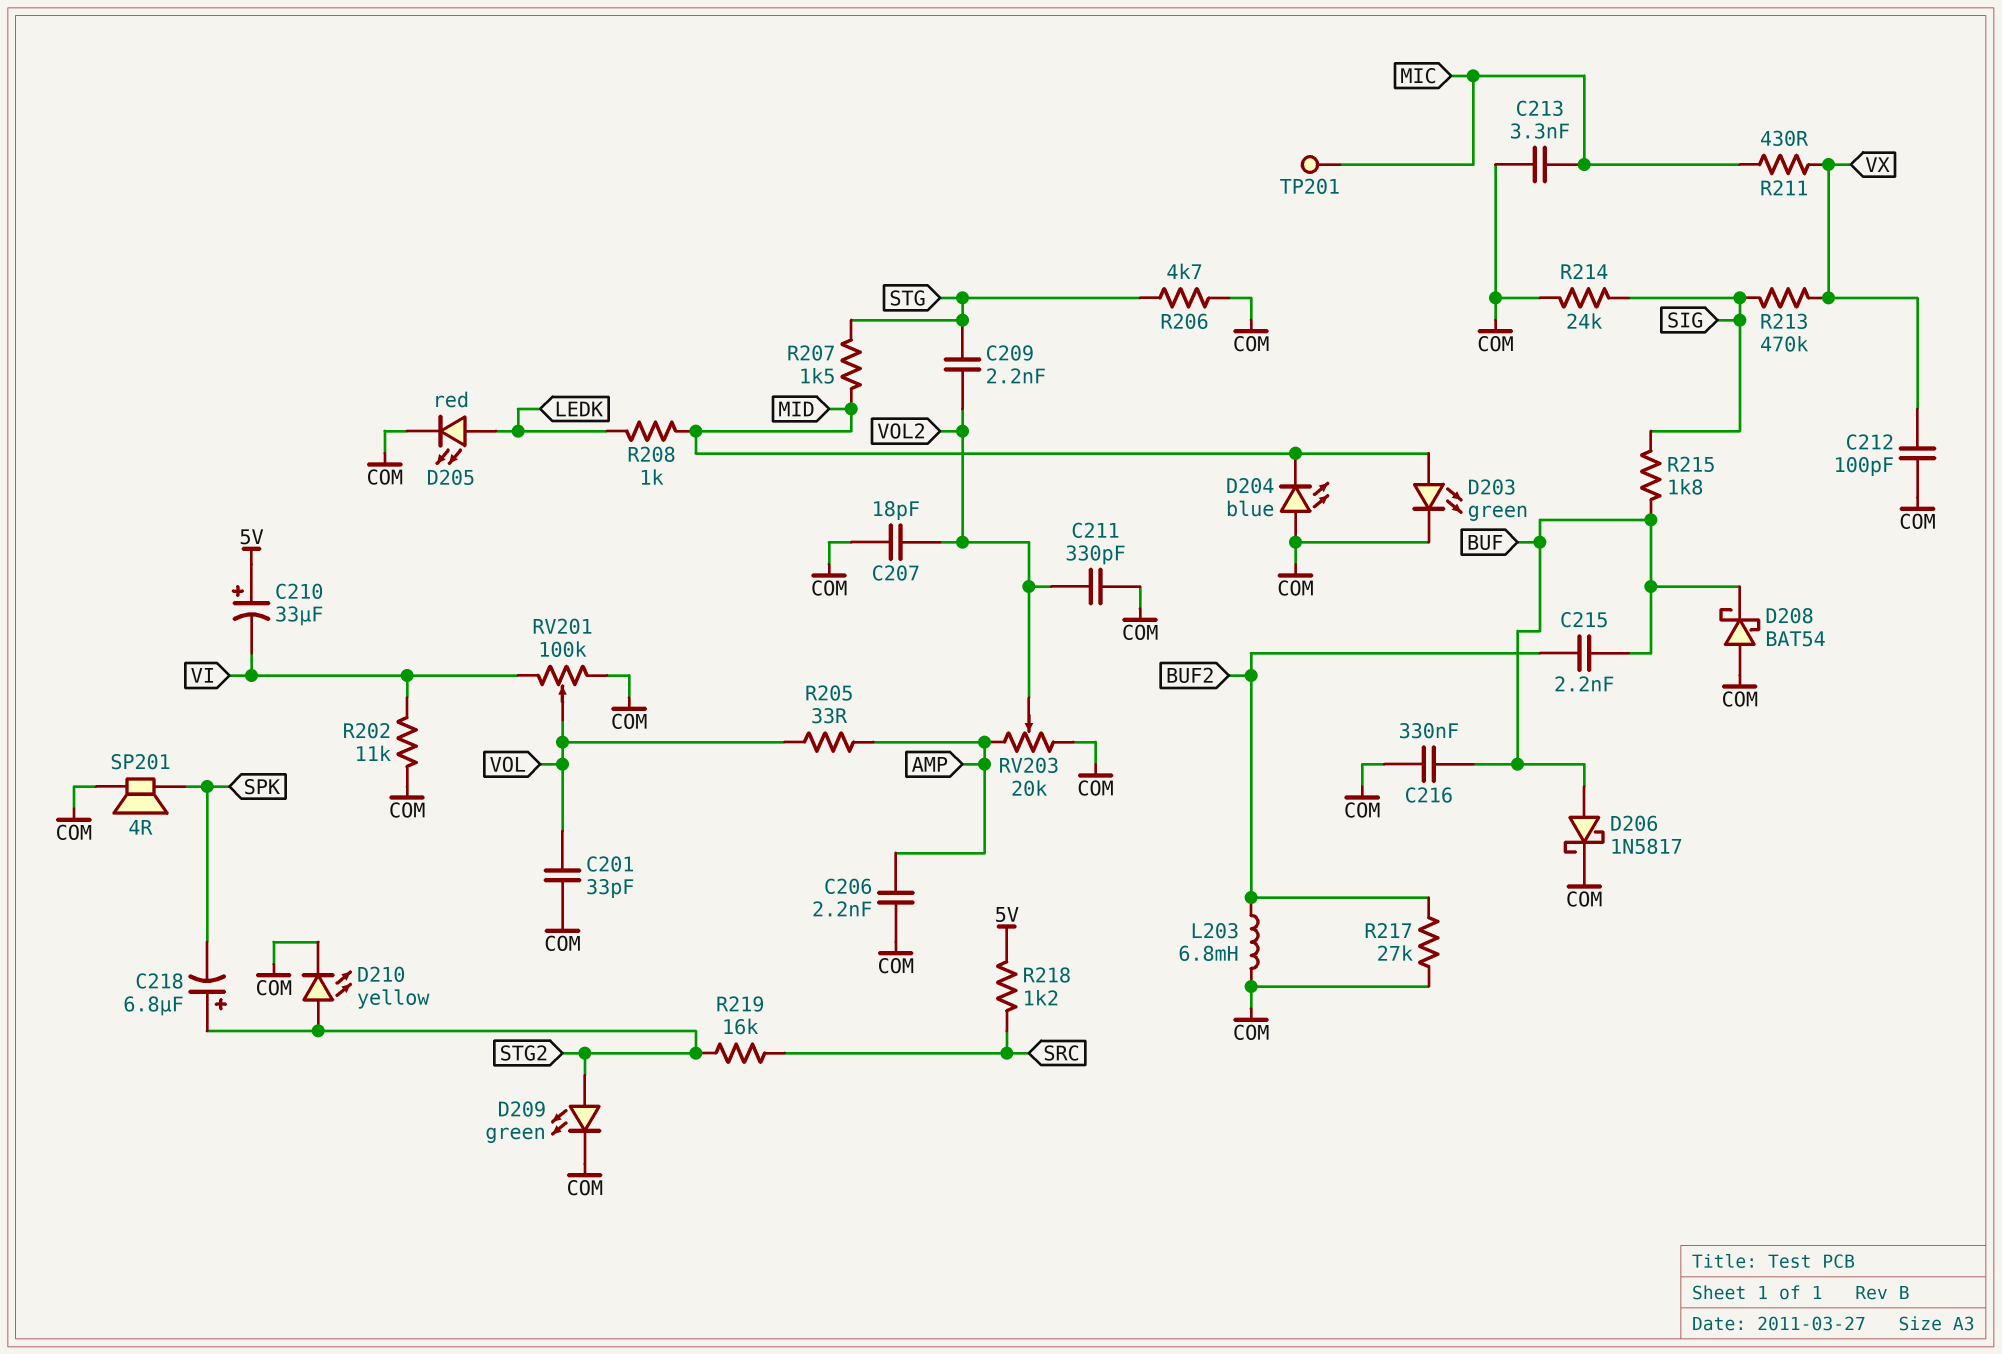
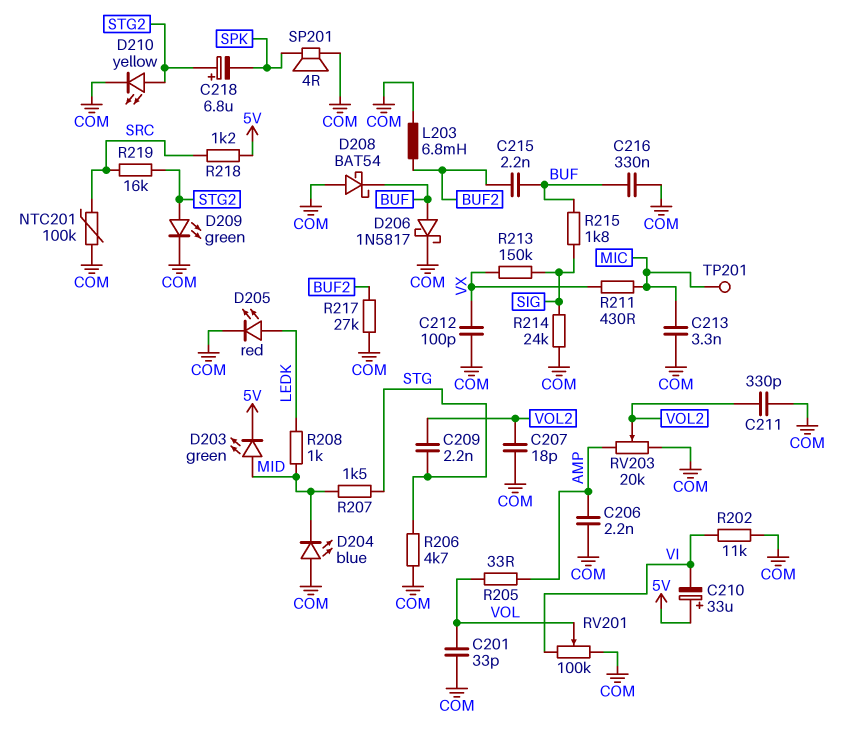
D203: LED green (A MID, K COM) -> LED green (A MID, K 5V)
NTC201: none -> 100k (COM, SRC)
R213: 470k (SIG, VX) -> 150k (SIG, VX)

